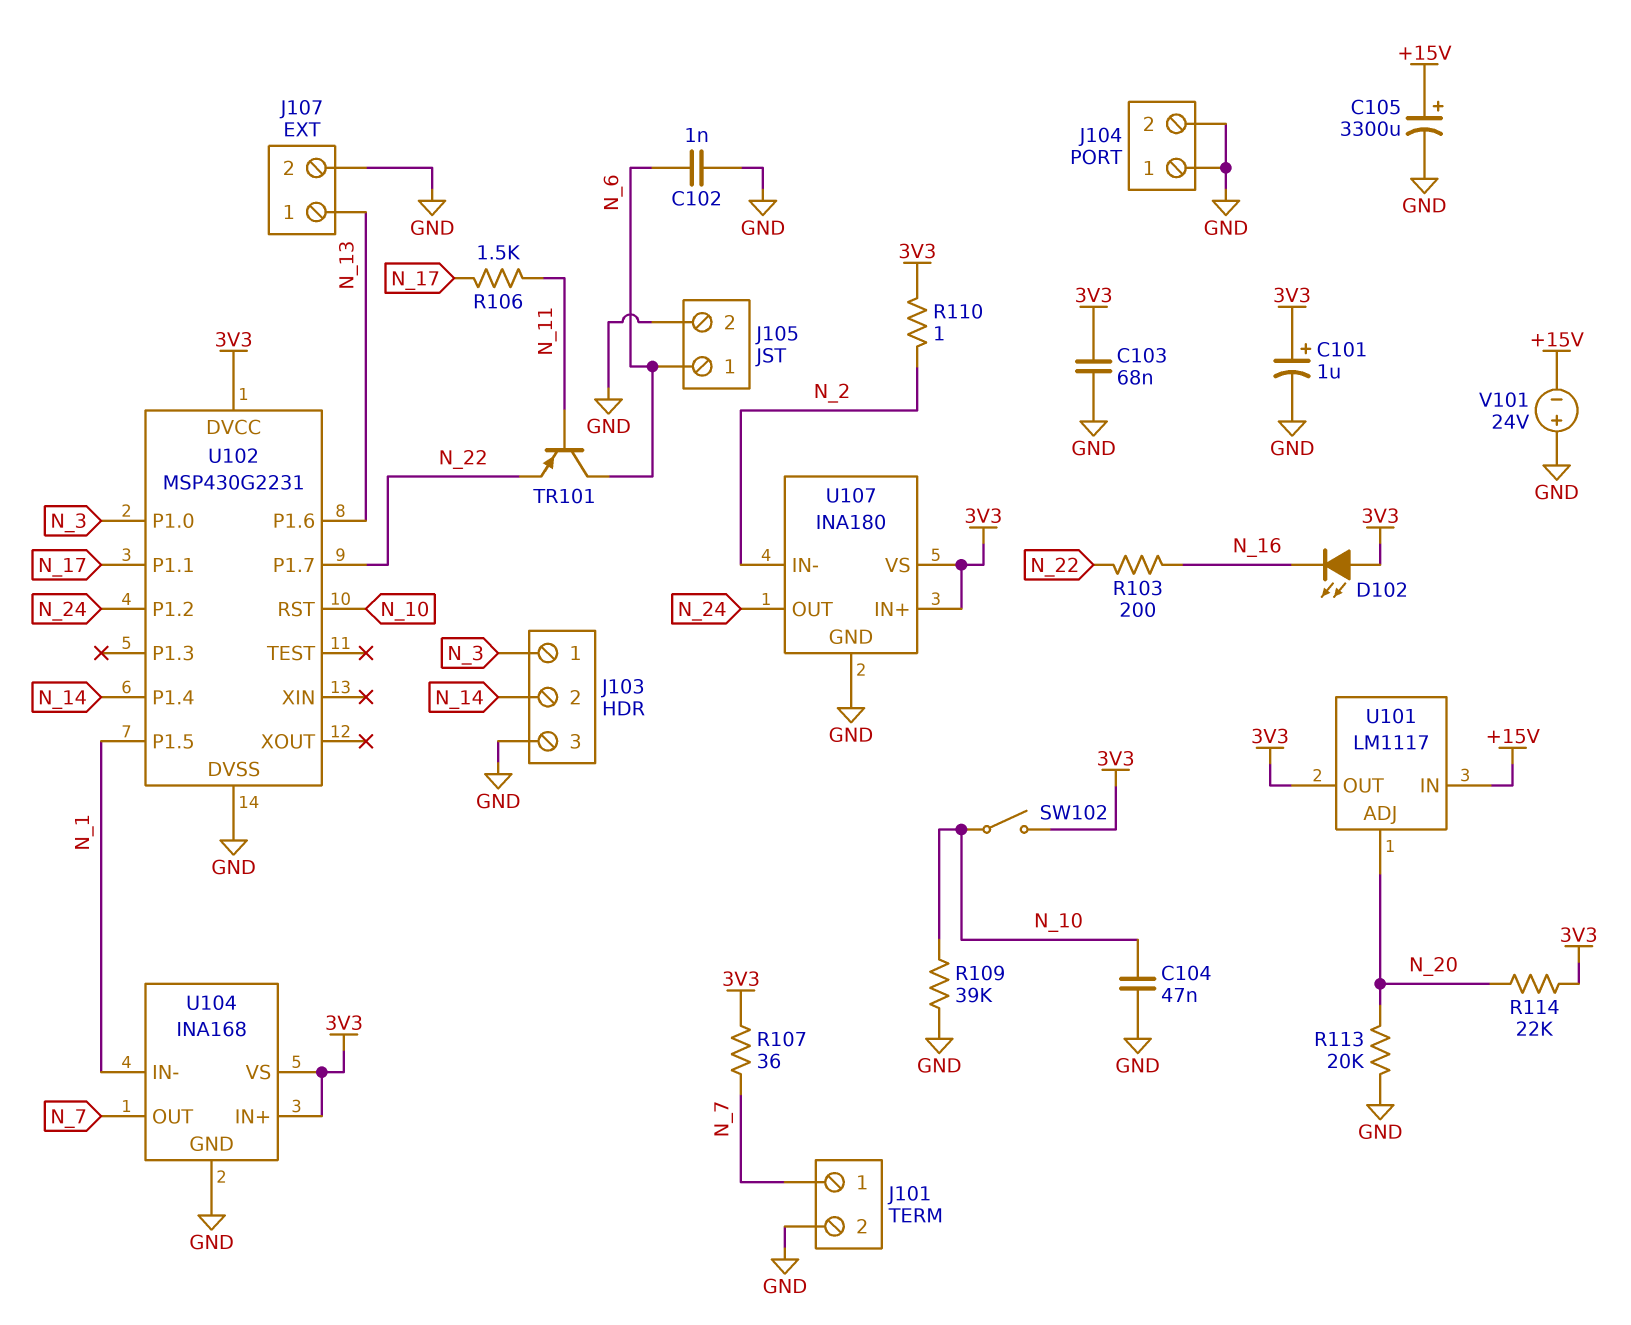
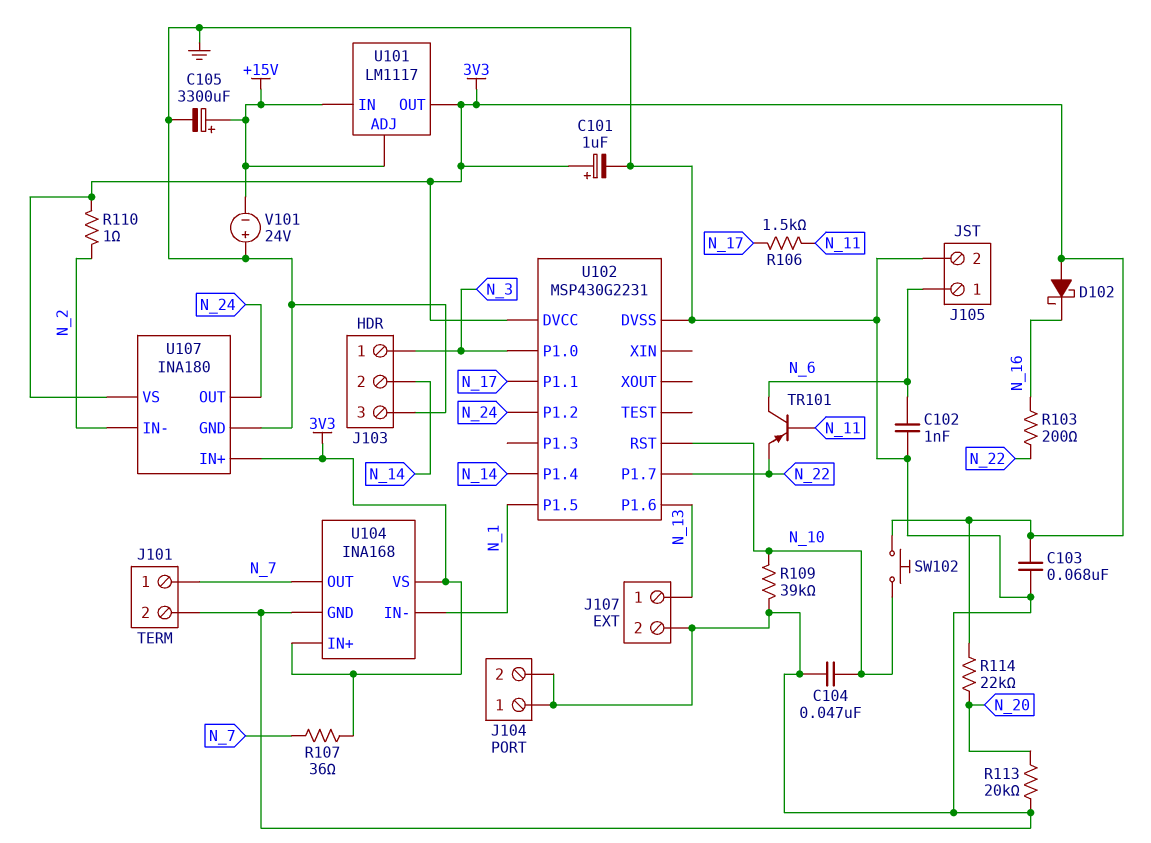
D102: LED (A 3V3, K N_16) -> schottky (A 3V3, K N_16)
SW102: switch (3V3, N_10) -> button (3V3, N_10)
U101 pin ADJ: N_20 -> +15V

